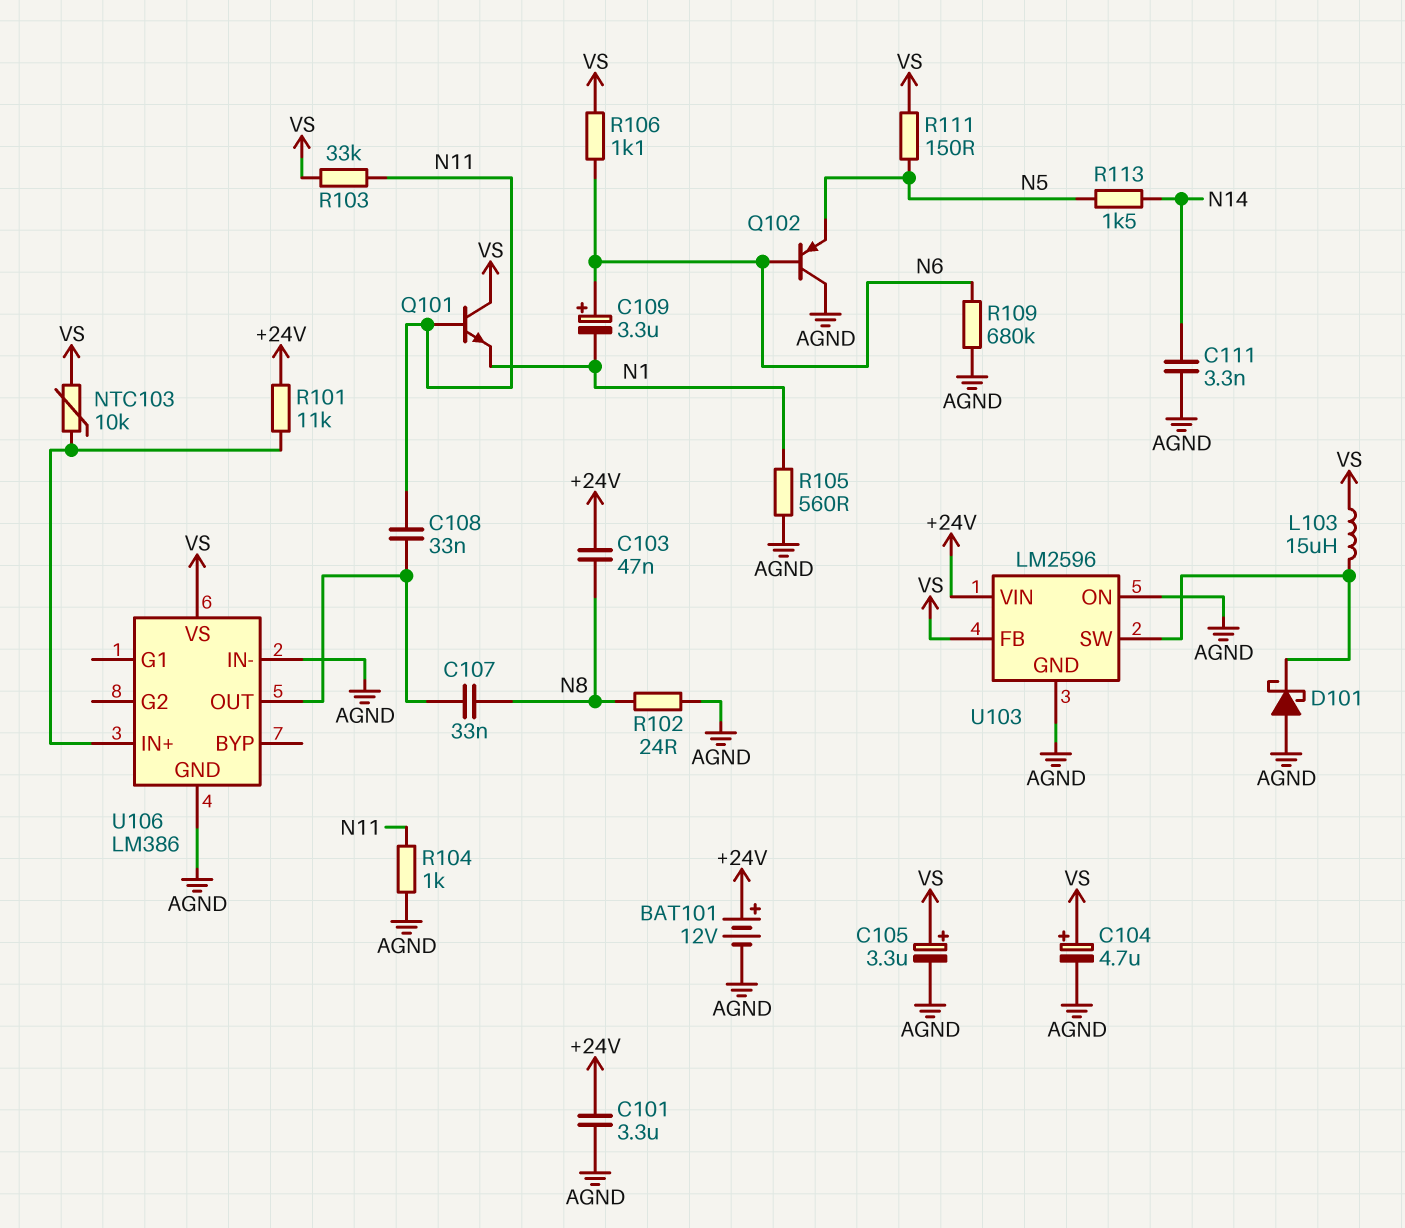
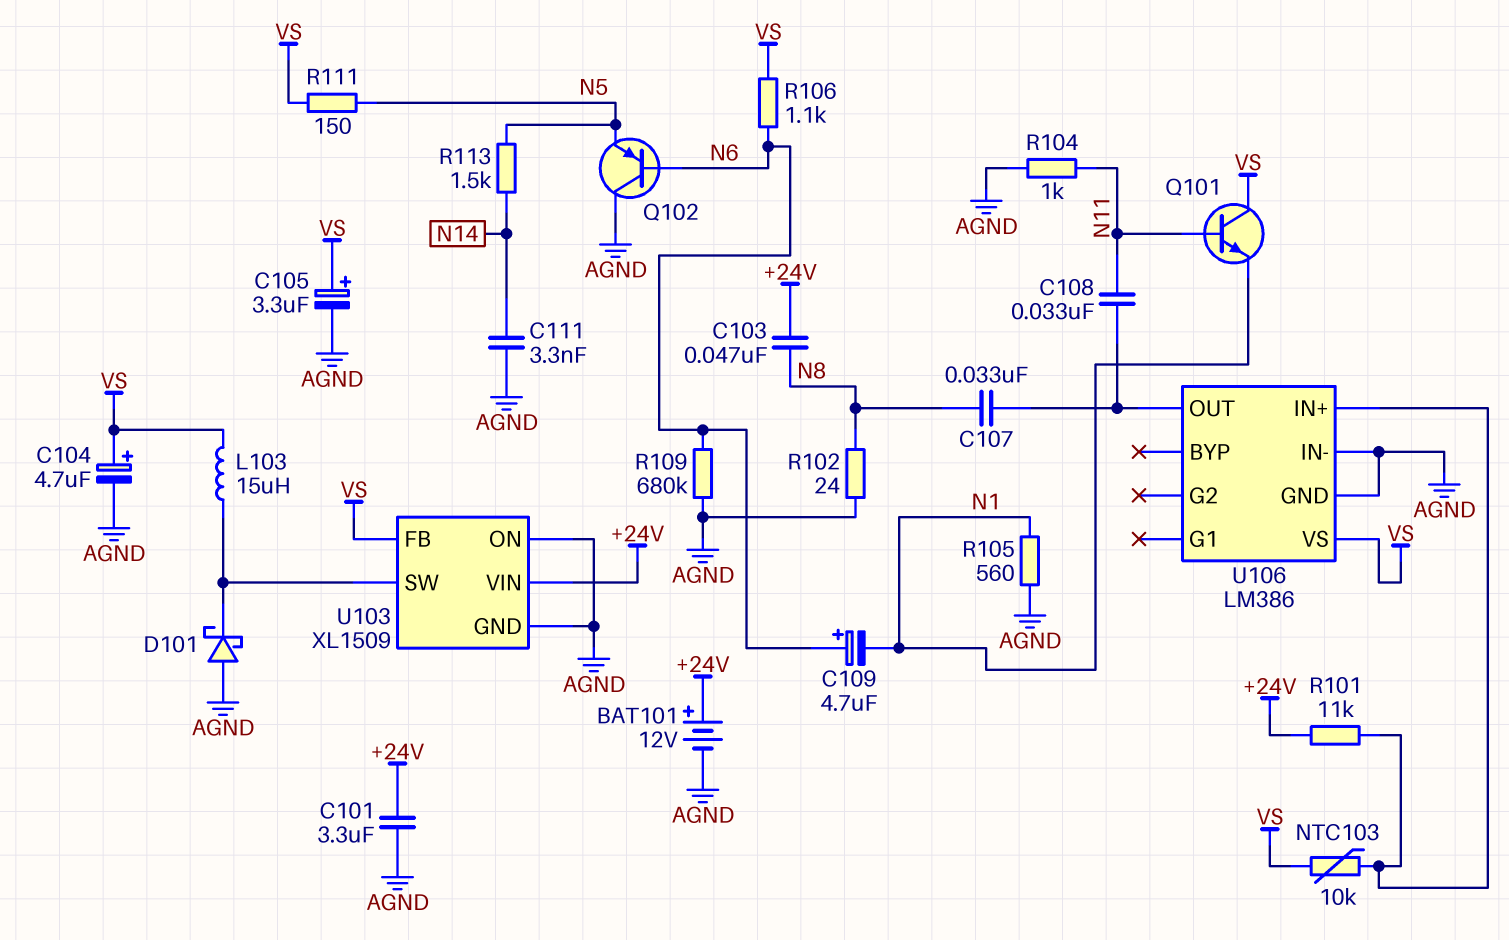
C109: 3.3uF (plus N6, minus N1) -> 4.7uF (plus N6, minus N1)
R103: 33k (N11, VS) -> none
U103: LM2596 -> XL1509

